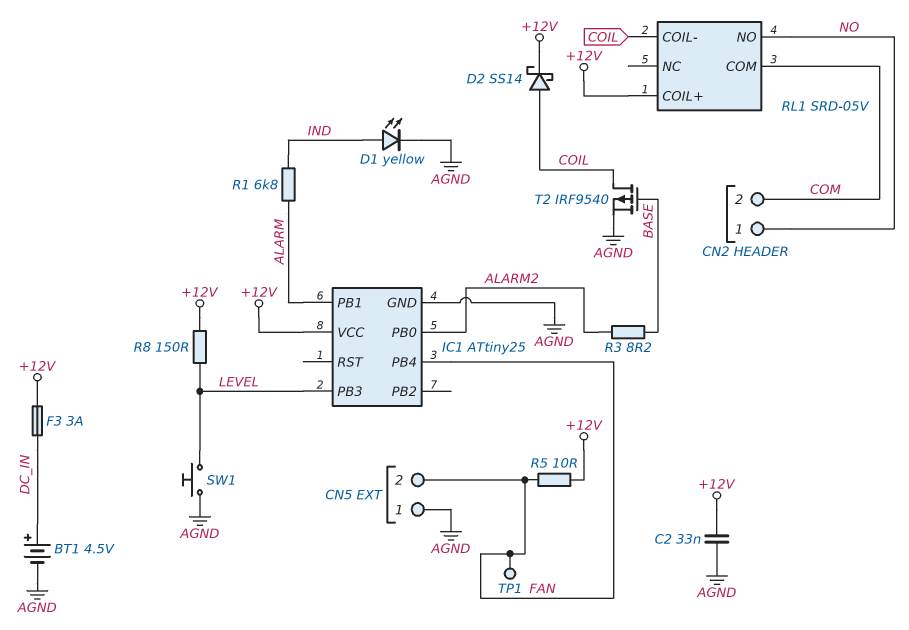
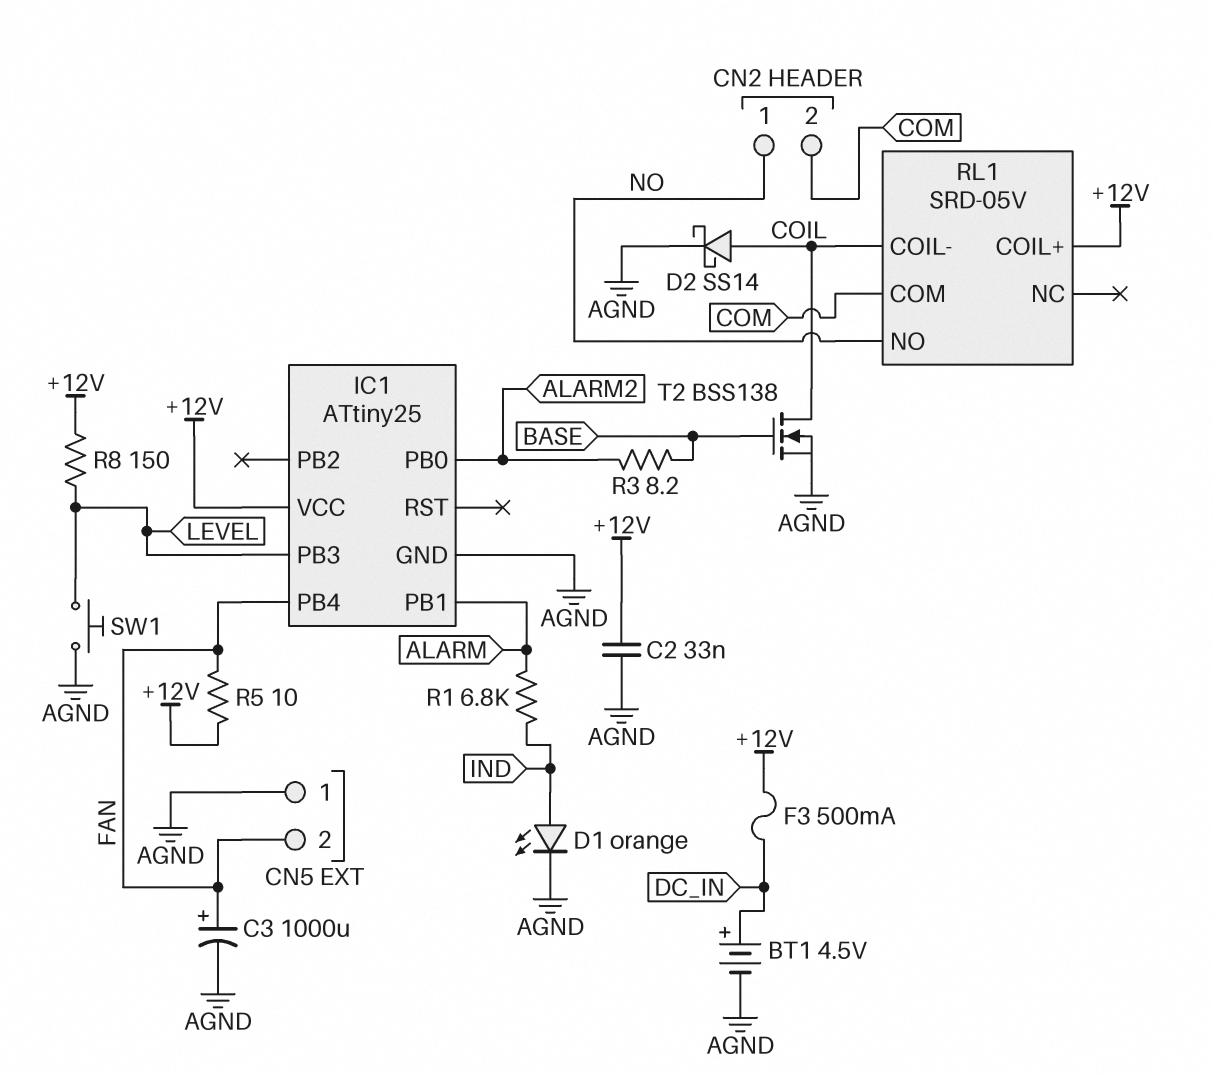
C3: none -> 1000uF (plus FAN, minus AGND)
D1: LED yellow (A IND, K AGND) -> LED orange (A IND, K AGND)
D2: schottky SS14 (A COIL, K +12V) -> schottky SS14 (A COIL, K AGND)
F3: 3A (+12V, DC_IN) -> 500mA (+12V, DC_IN)
T2: PMOS IRF9540 (G BASE, D COIL, S AGND) -> NMOS BSS138 (G BASE, D COIL, S AGND)
TP1: test point (FAN) -> none

